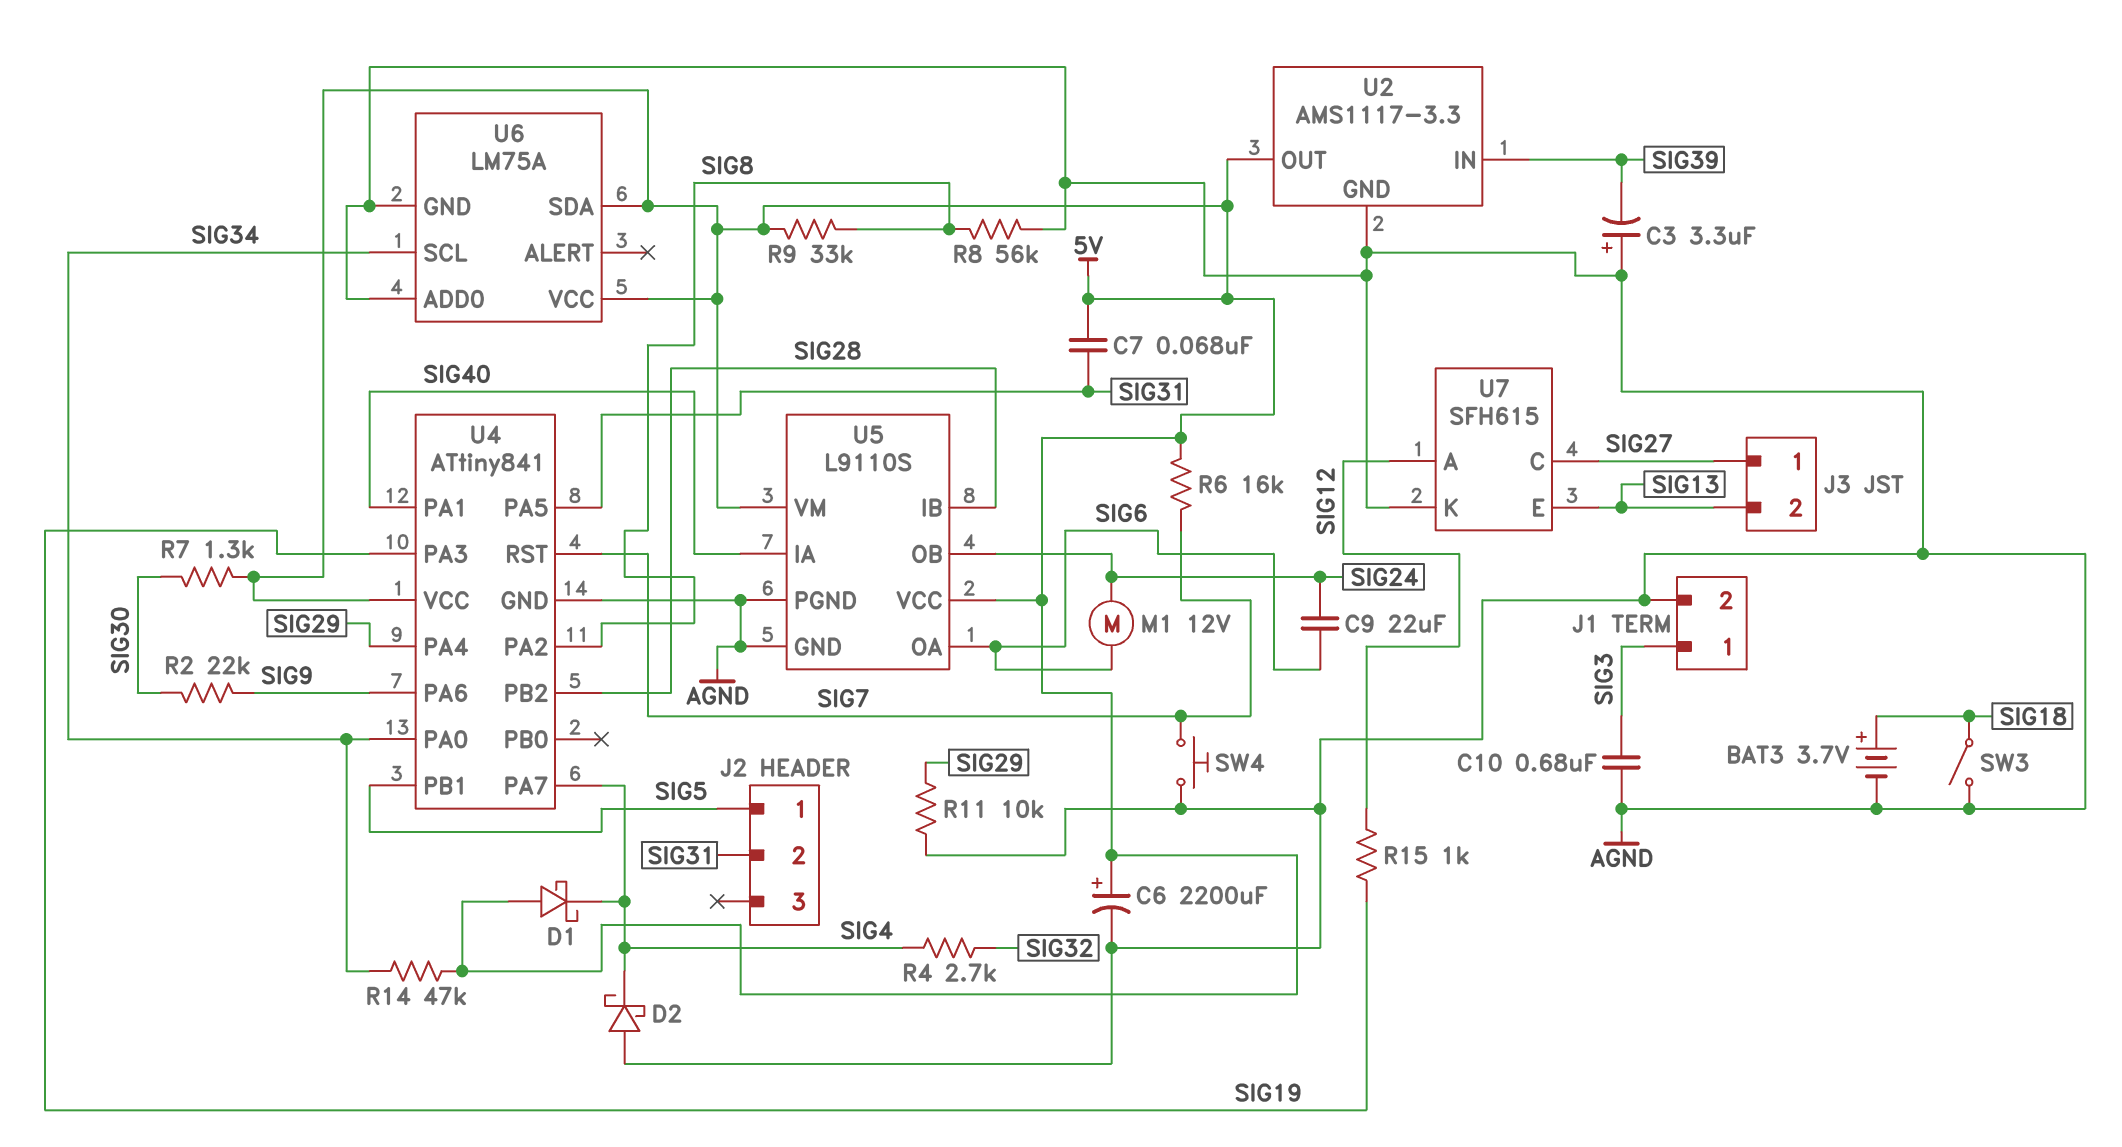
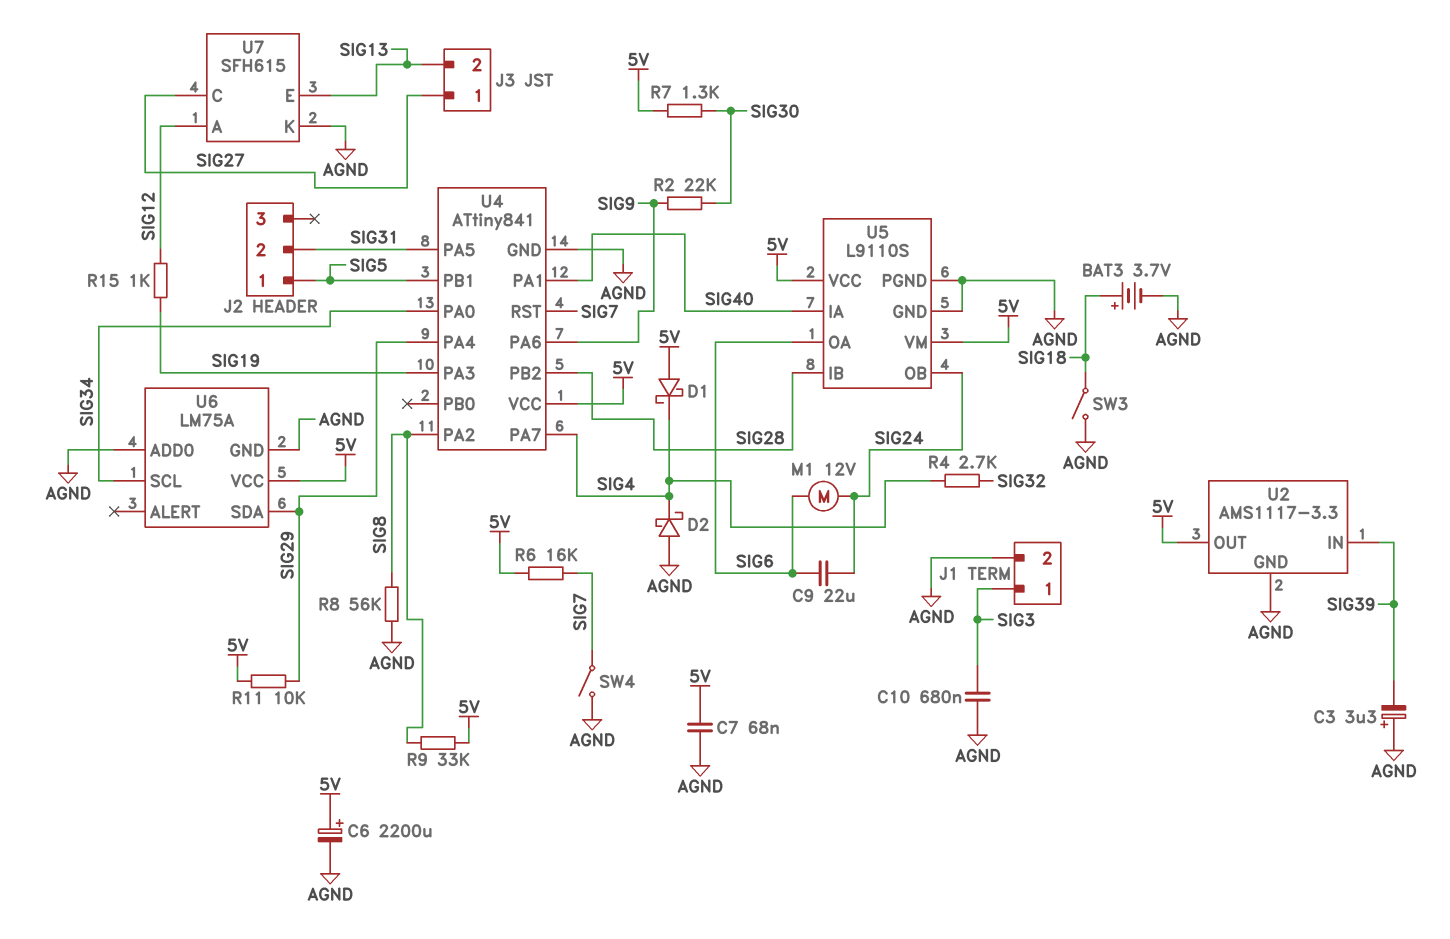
C7: 68nF (5V, SIG31) -> 68nF (5V, AGND)
R11: 10k (AGND, SIG29) -> 10k (5V, SIG29)
R14: 47k (5V, SIG34) -> none
SW4: button (AGND, SIG7) -> switch (AGND, SIG7)
U6 pin SDA: 5V -> SIG29

